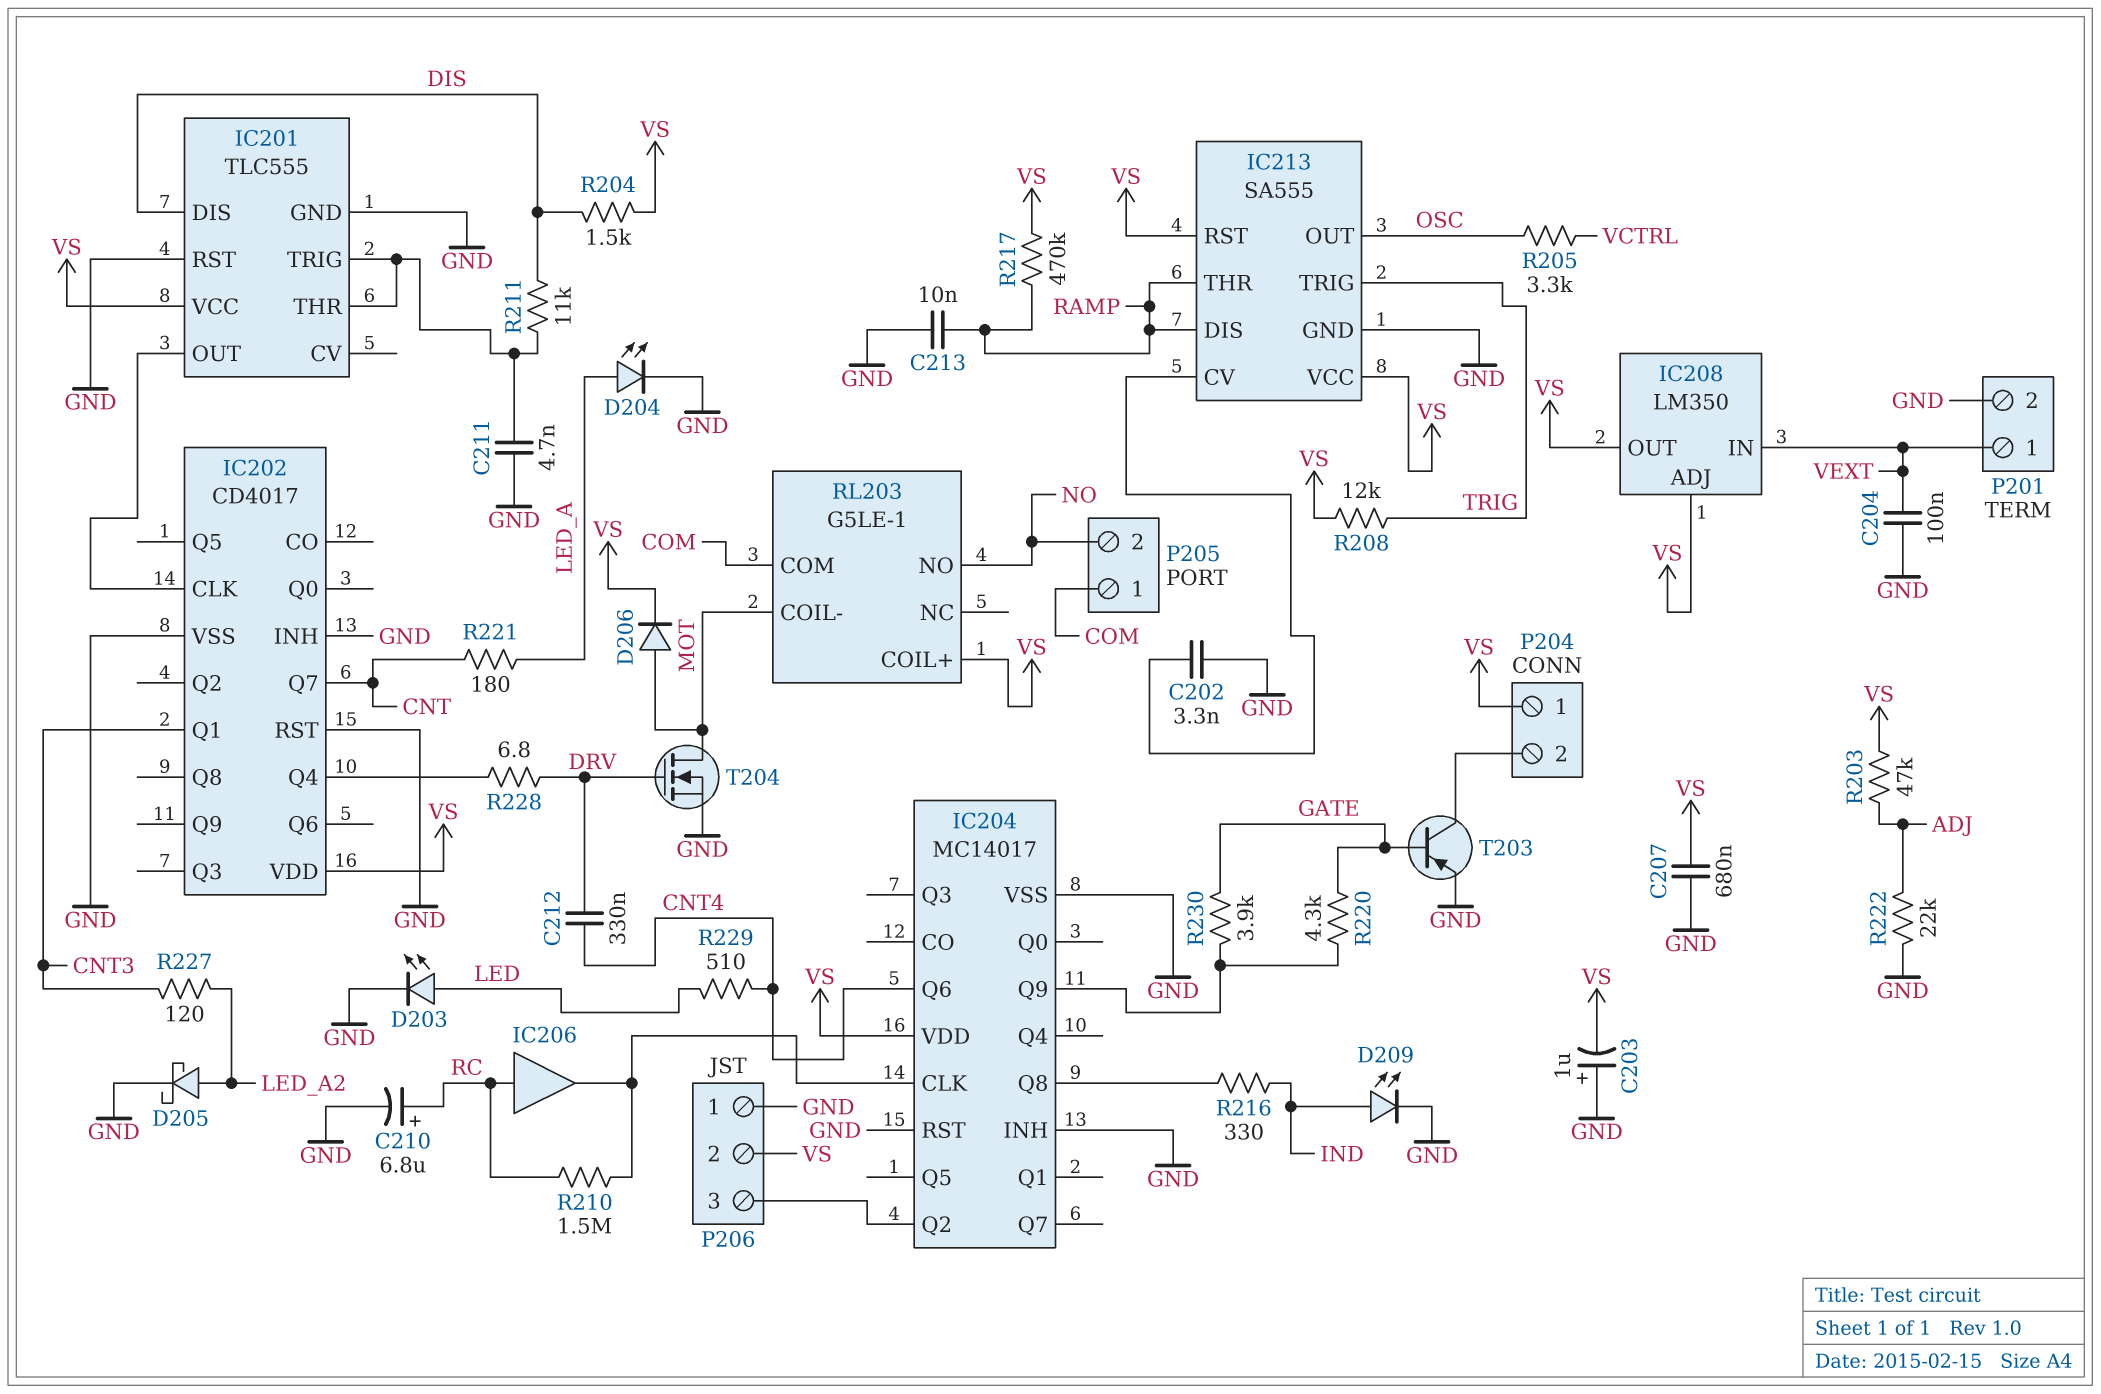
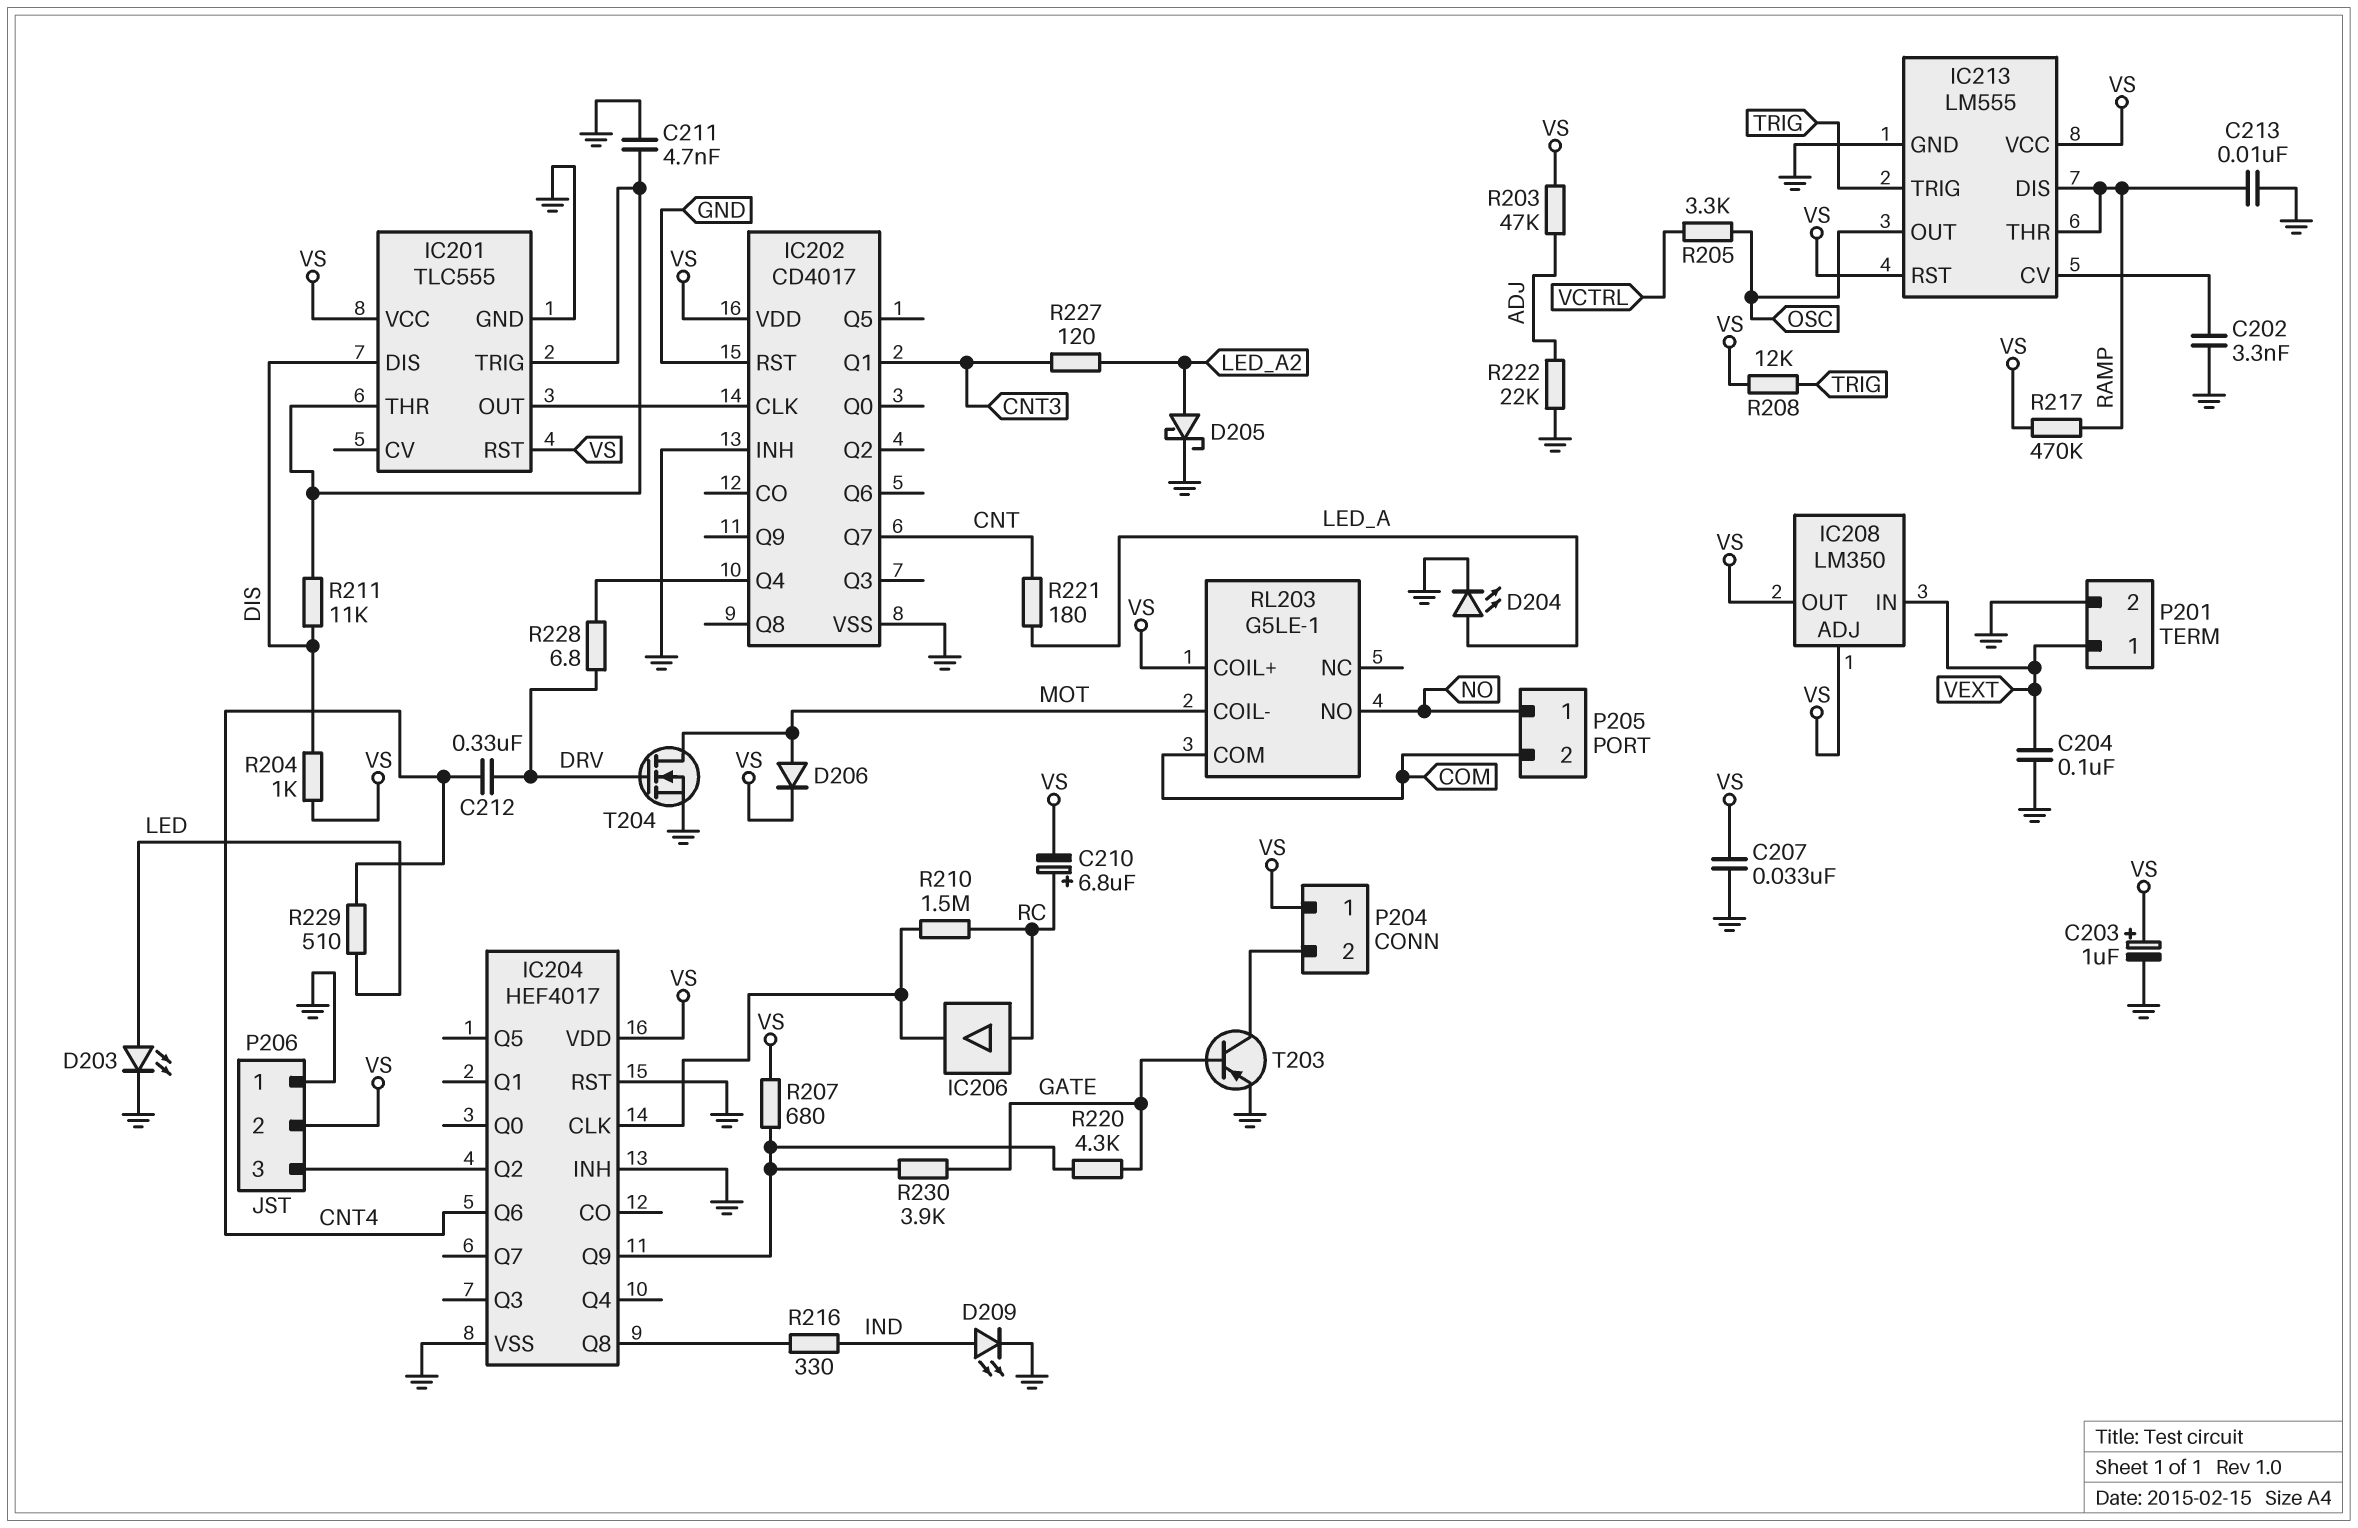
C203: 1uF (plus GND, minus VS) -> 1uF (plus VS, minus GND)
C207: 680nF (GND, VS) -> 33nF (GND, VS)
C210: 6.8uF (plus RC, minus GND) -> 6.8uF (plus RC, minus VS)
IC201 pin RST: GND -> VS
IC204: MC14017 -> HEF4017
IC213: SA555 -> LM555
P205 pin 1: COM -> NO
P205 pin 2: NO -> COM
R204: 1.5k (DIS, VS) -> 1k (DIS, VS)
R207: none -> 680 (IC204/Q9, VS)

